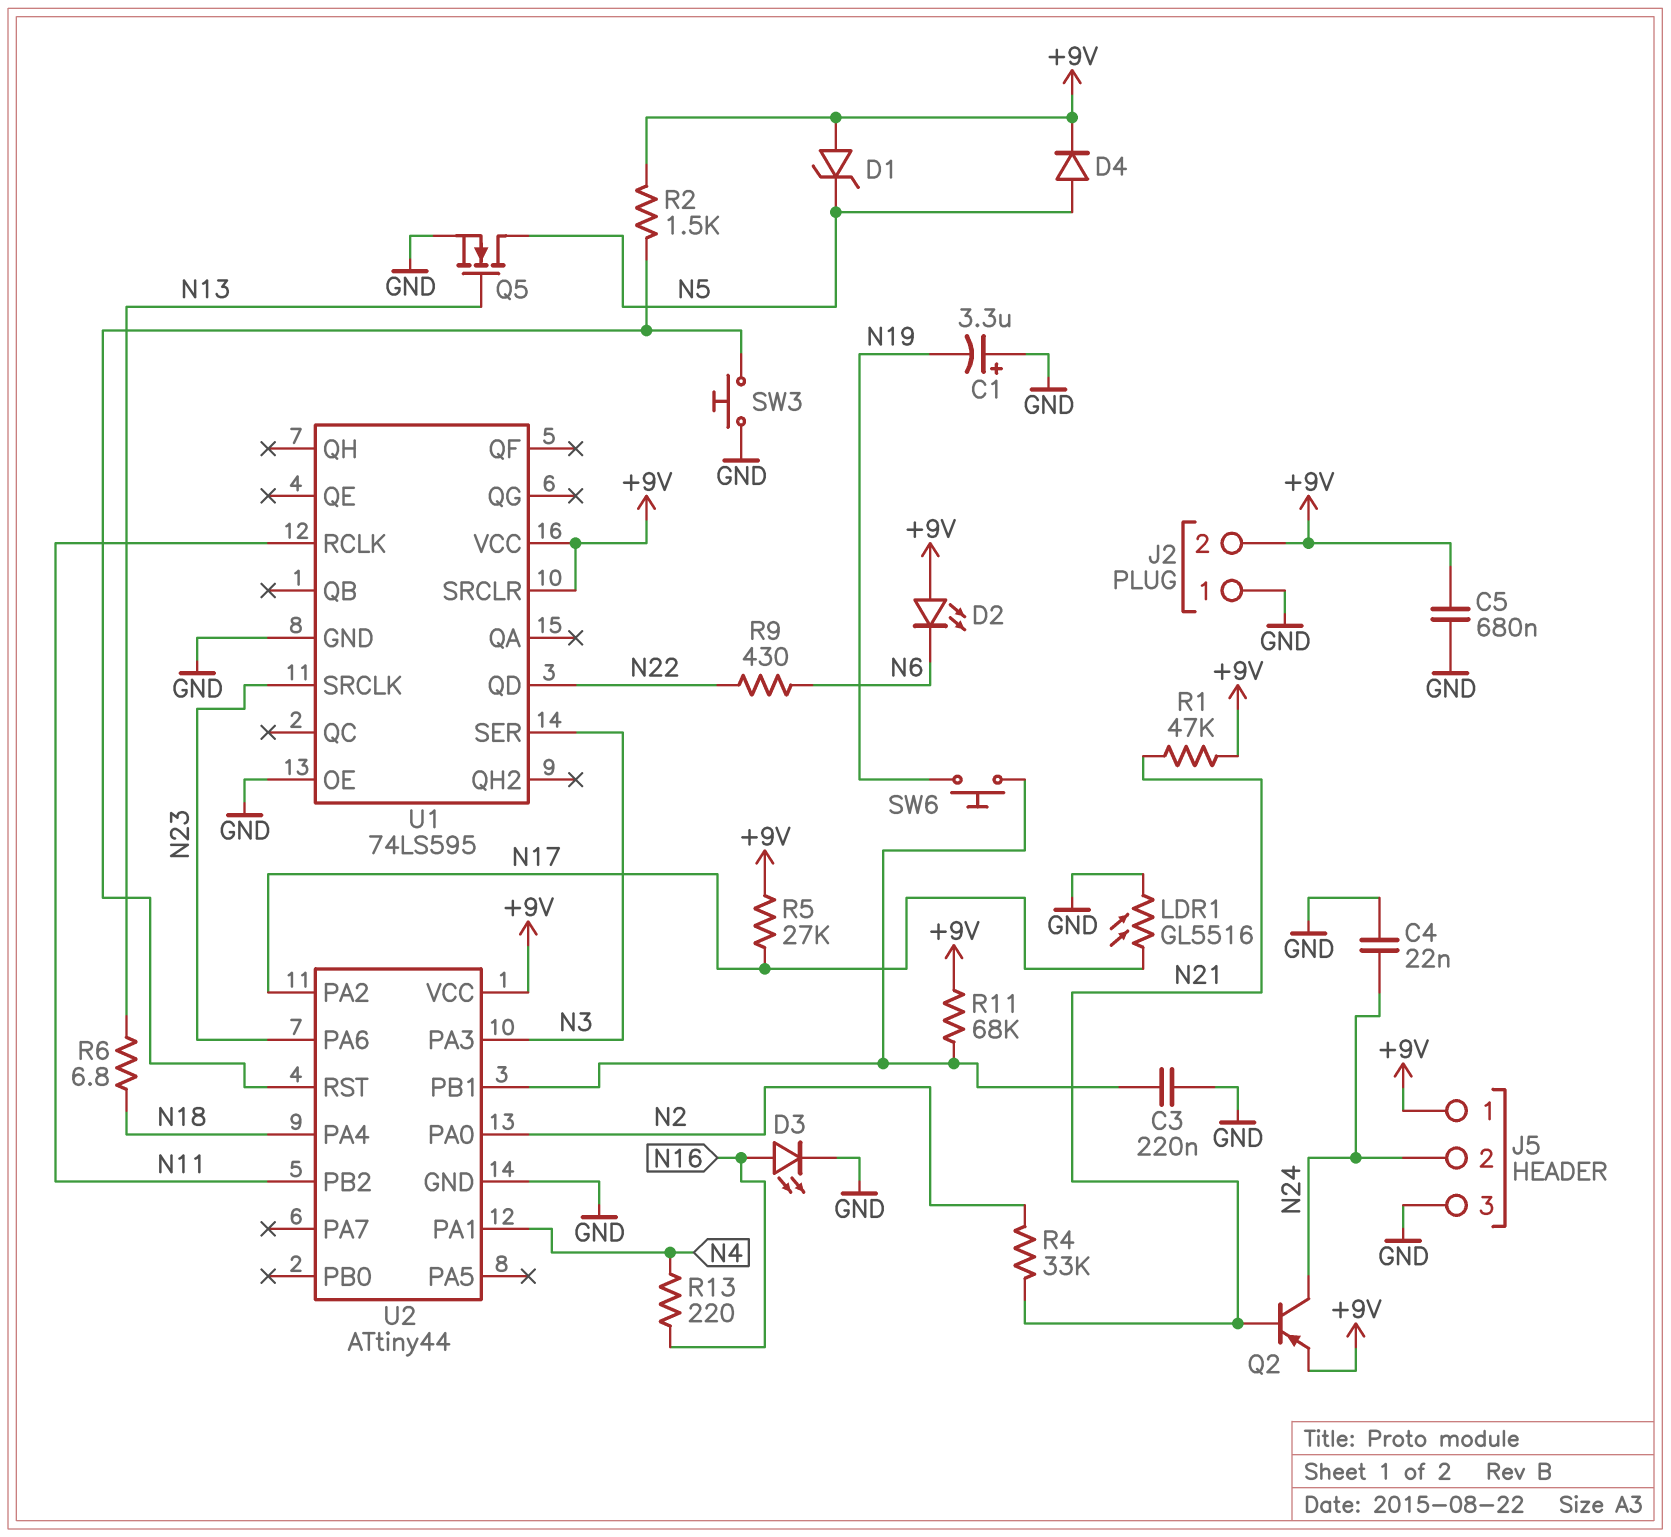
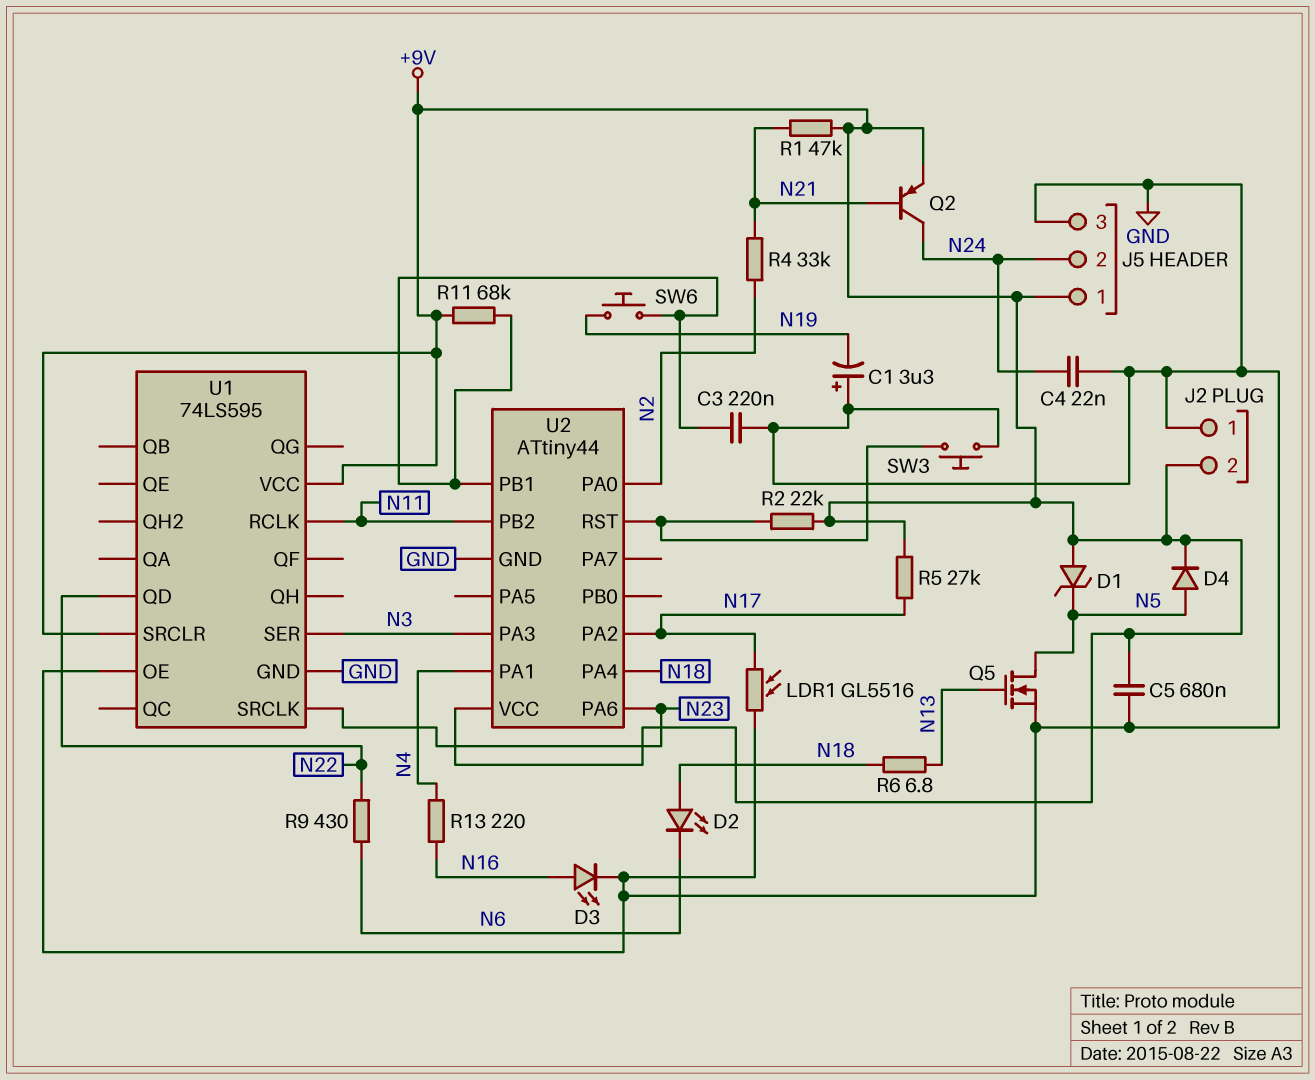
D2: LED (A +9V, K N6) -> LED (A N18, K N6)
R2: 1.5k (+9V, U2/RST) -> 22k (+9V, U2/RST)

